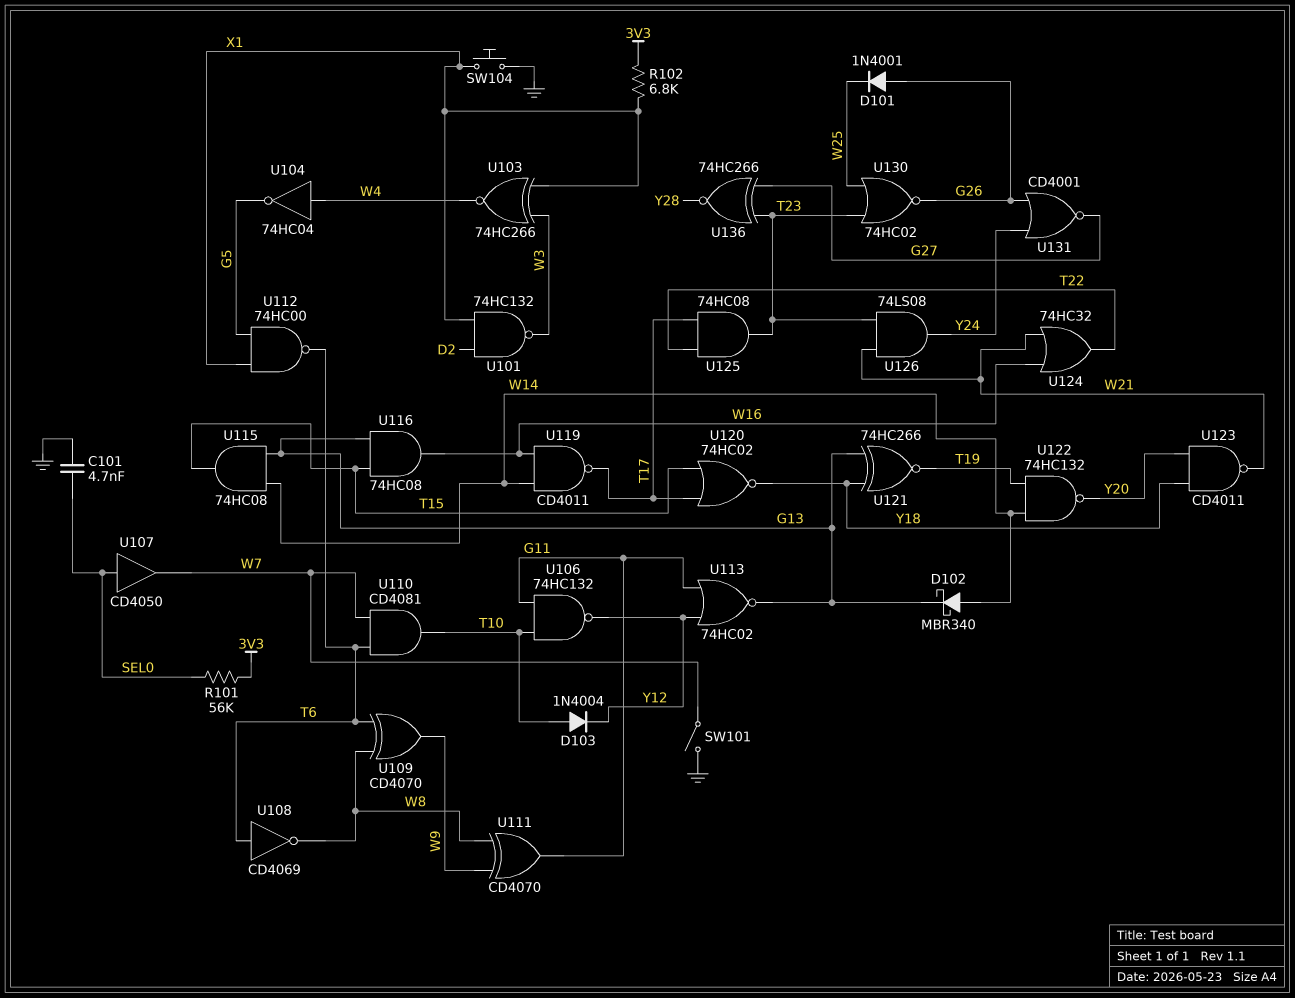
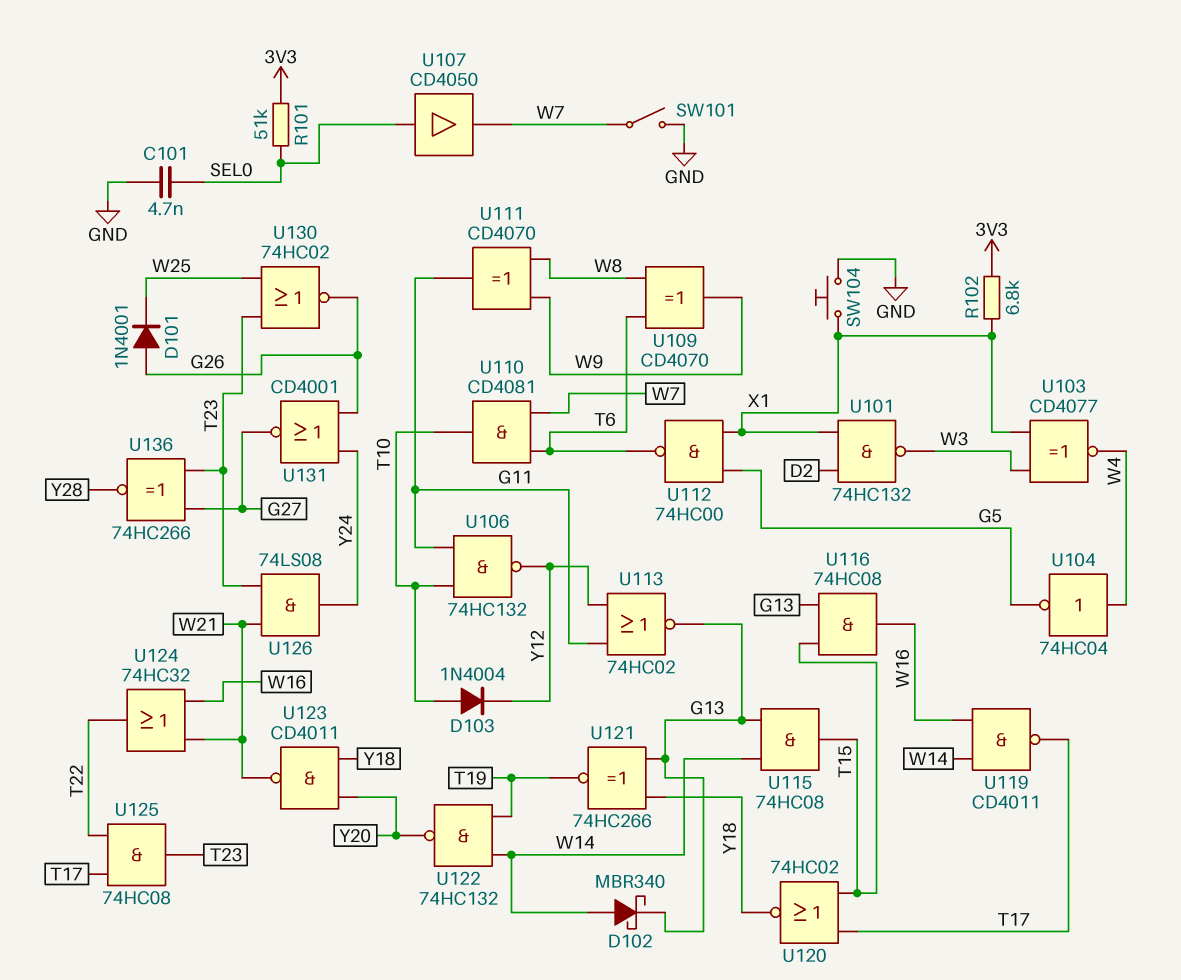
R101: 56k (3V3, SEL0) -> 51k (3V3, SEL0)
U103: XNOR 74HC266 (in W3, in X1, out W4) -> XNOR CD4077 (in W3, in X1, out W4)
U108: NOT CD4069 (in T6, out W8) -> none

